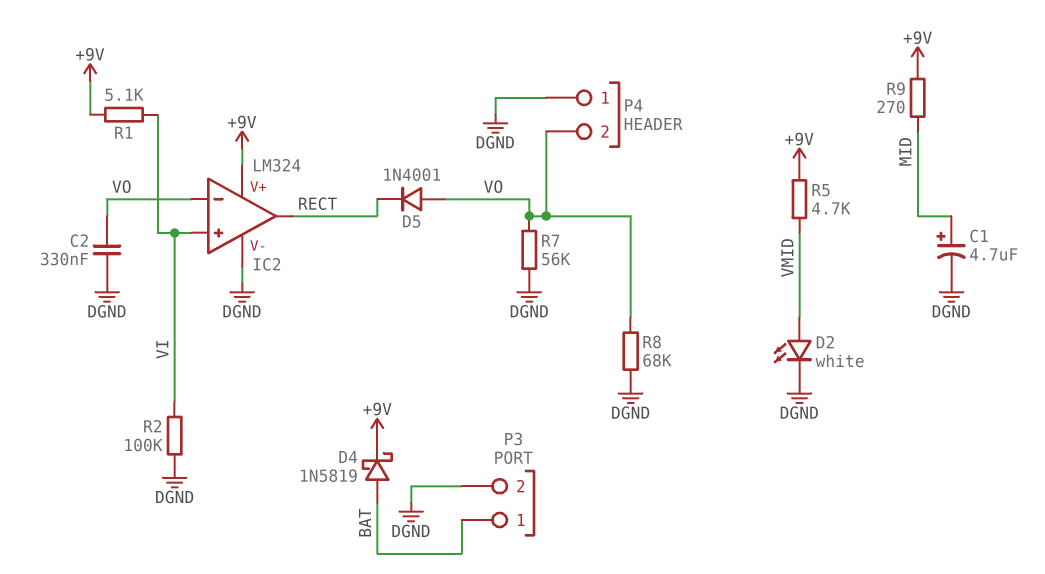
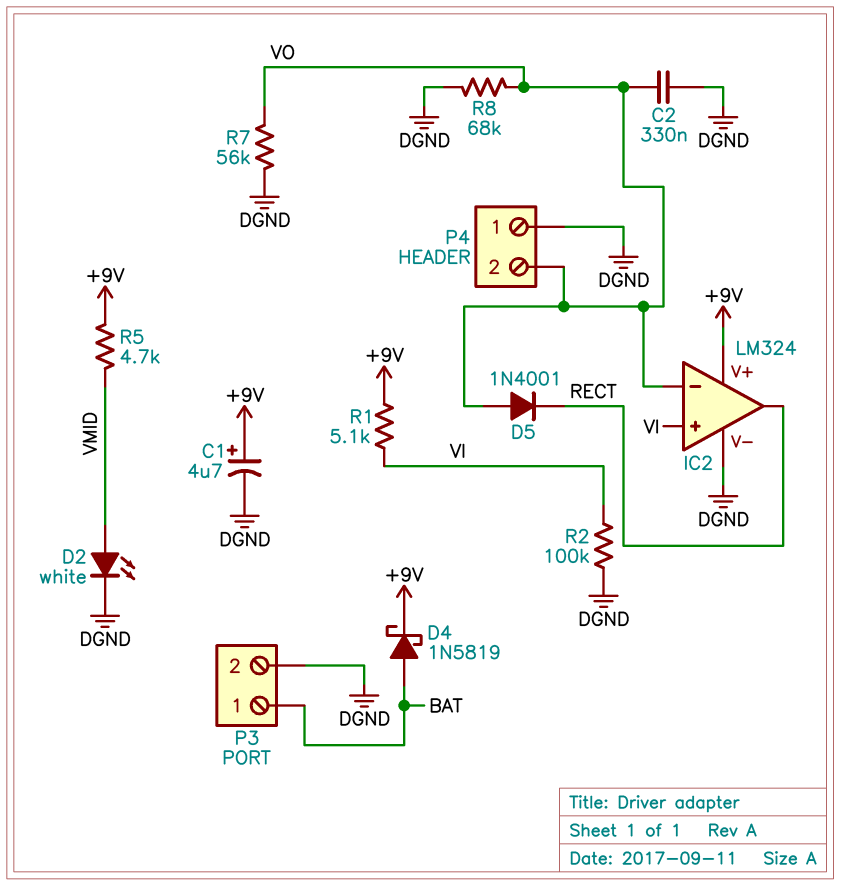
C1: 4.7uF (plus MID, minus DGND) -> 4.7uF (plus +9V, minus DGND)
R9: 270 (+9V, MID) -> none

